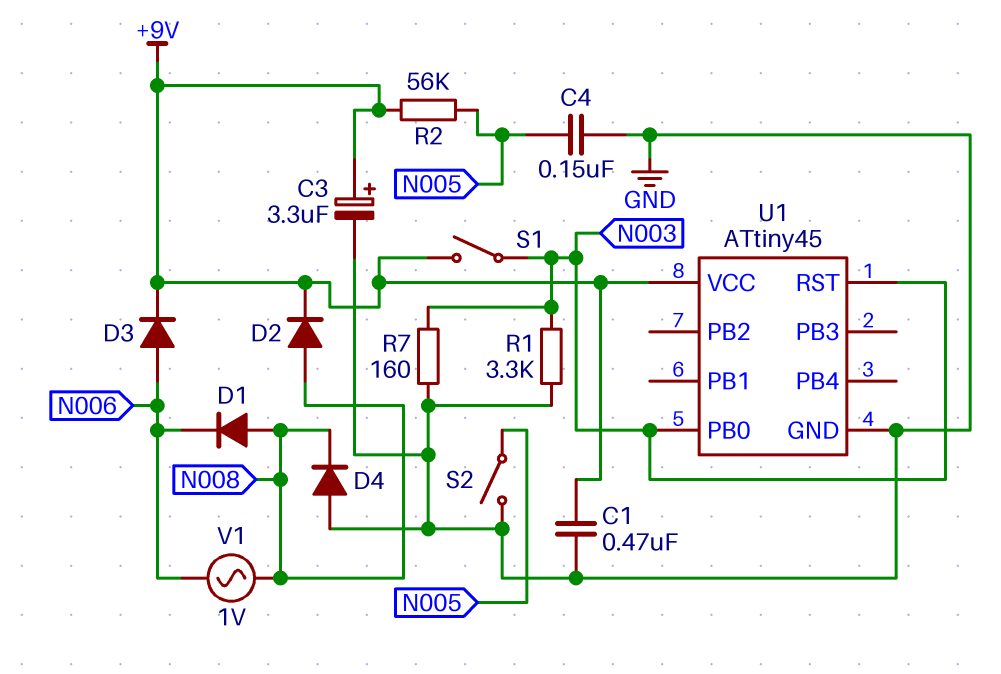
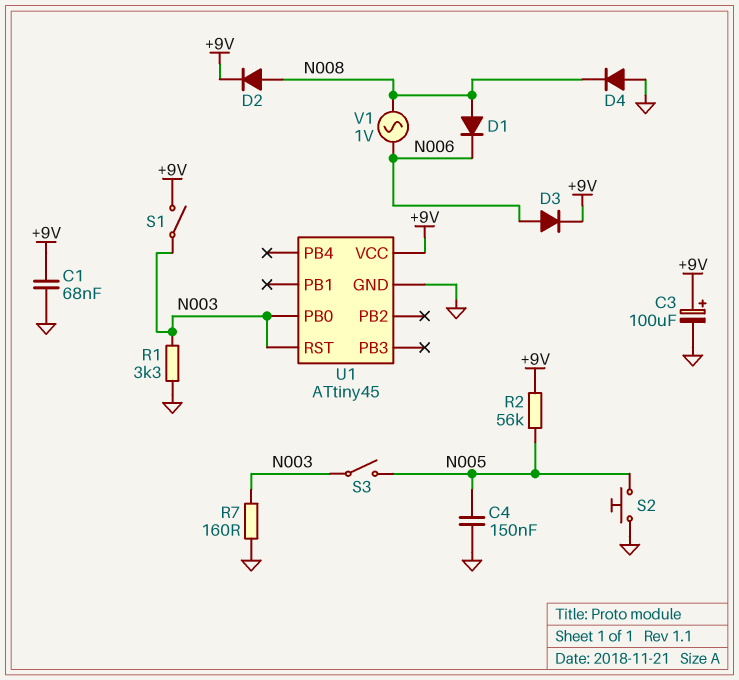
C1: 470nF (+9V, GND) -> 68nF (+9V, GND)
C3: 3.3uF (plus +9V, minus GND) -> 100uF (plus +9V, minus GND)
S2: switch (GND, N005) -> button (GND, N005)
S3: none -> switch (N003, N005)

